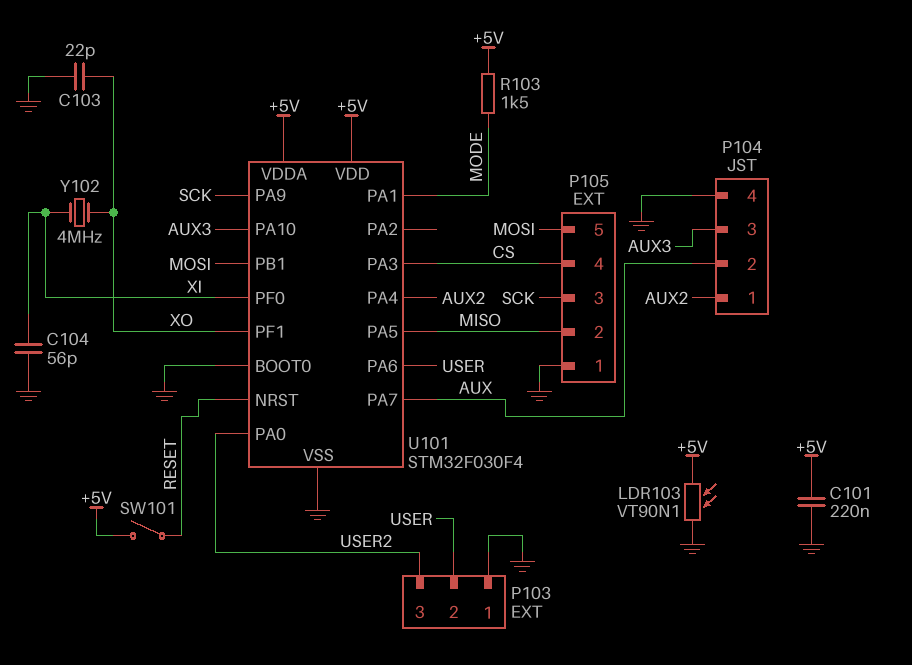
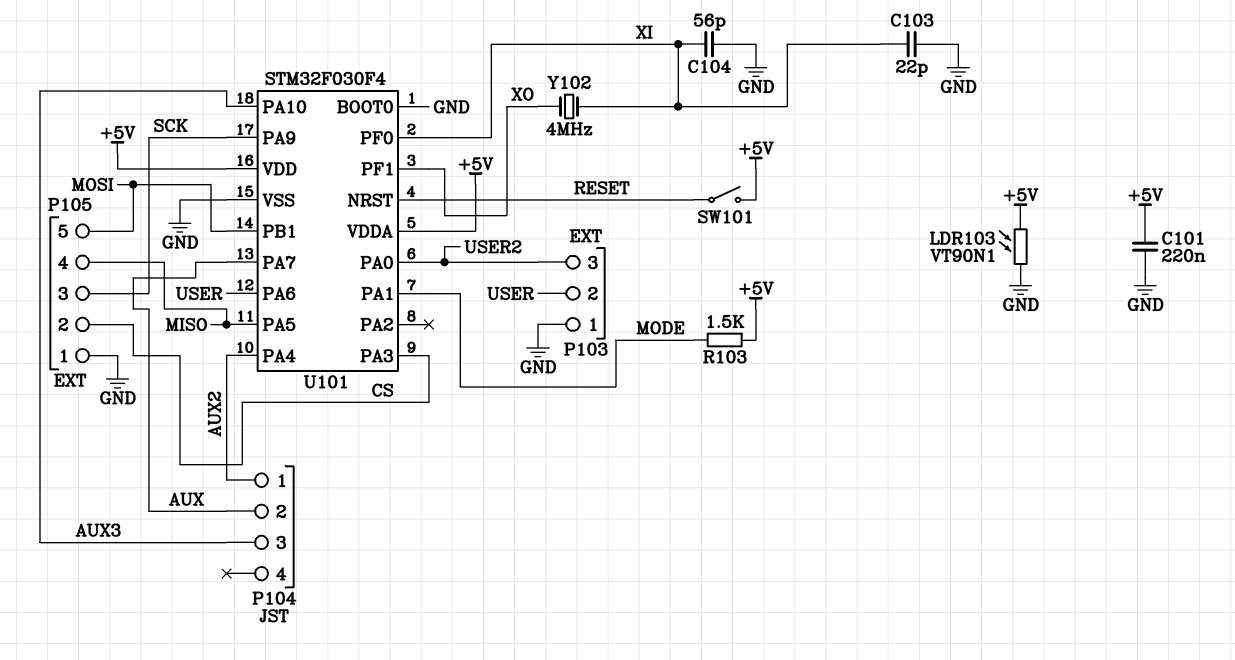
C103: 22pF (GND, XO) -> 22pF (GND, XI)
P104 pin 4: GND -> none
P105 pin 2: MISO -> CS
P105 pin 4: CS -> MISO

